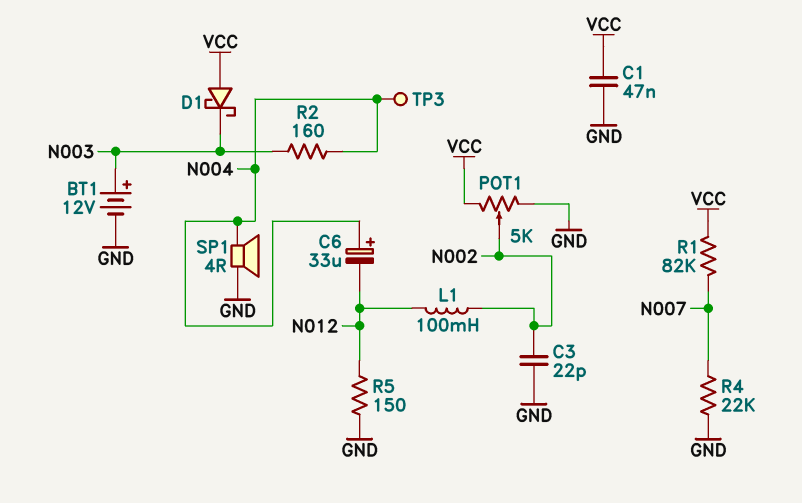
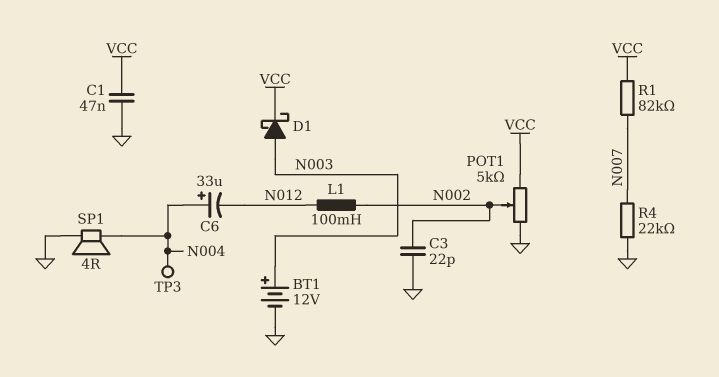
D1: schottky (A VCC, K N003) -> schottky (A N003, K VCC)
R2: 160 (N003, N004) -> none
R5: 150 (GND, N012) -> none

